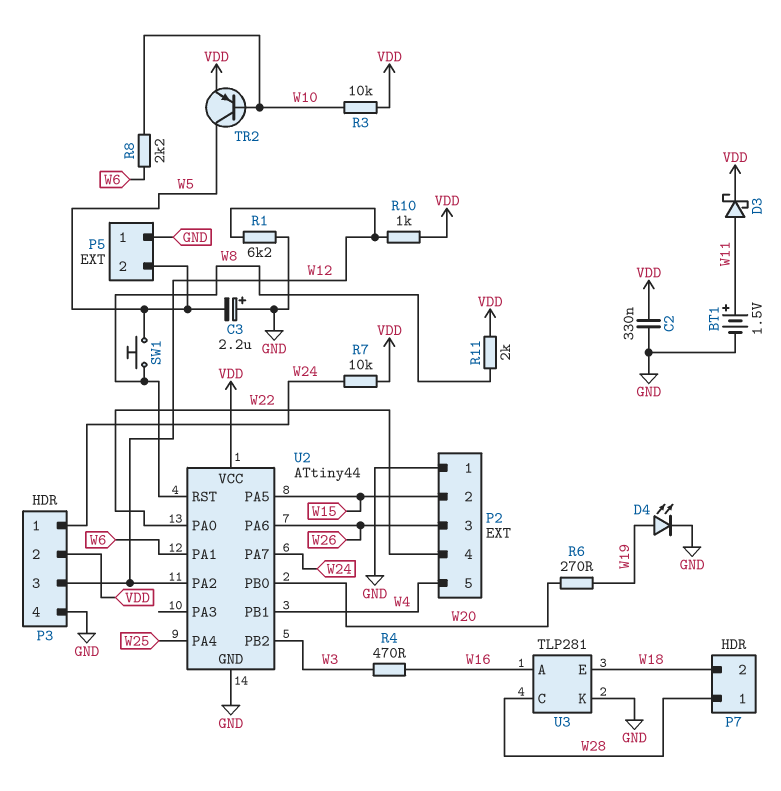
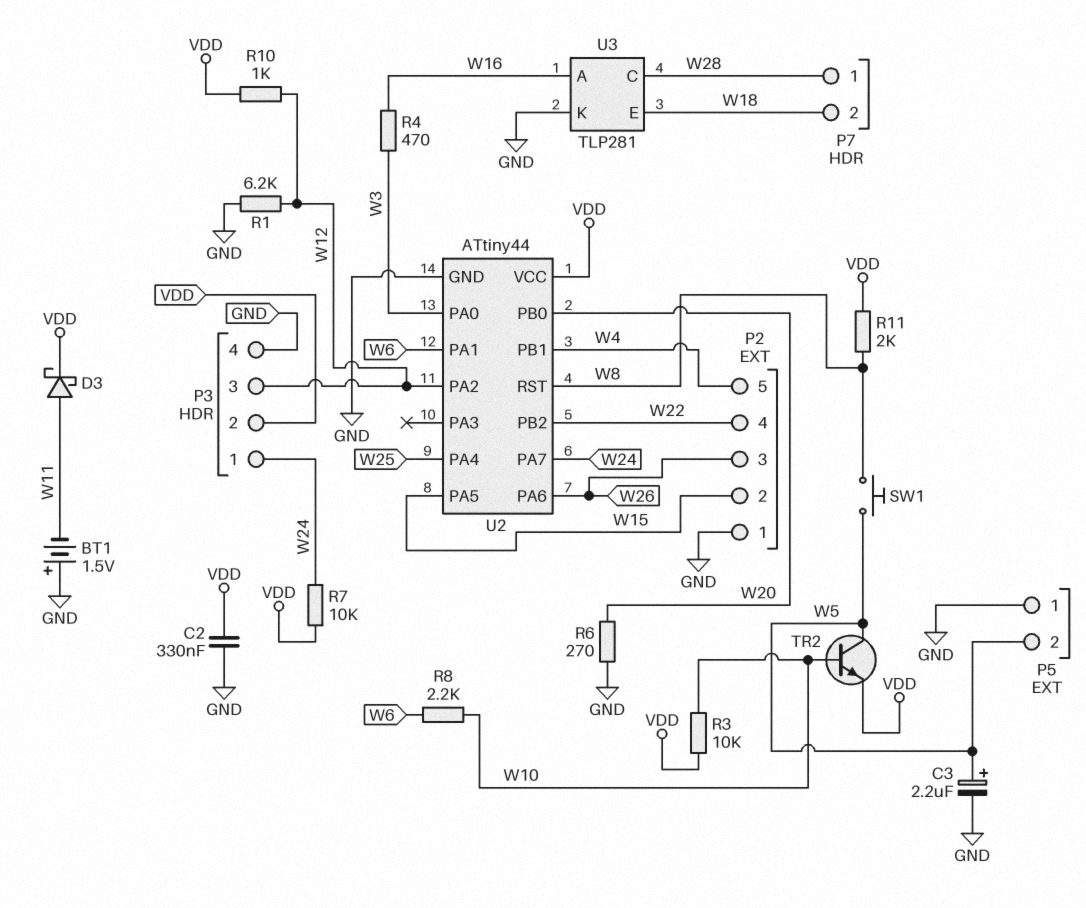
BT1: 1.5V (plus W11, minus GND) -> 1.5V (plus GND, minus W11)
C3: 2.2uF (plus GND, minus W5) -> 2.2uF (plus W5, minus GND)
D4: LED (A W19, K GND) -> none
R6: 270 (W19, W20) -> 270 (GND, W20)
TR2: PNP (B W10, C W5, E VDD) -> NPN (B W10, C W5, E VDD)
U2 pin PA0: W22 -> W3
U2 pin PB2: W3 -> W22

